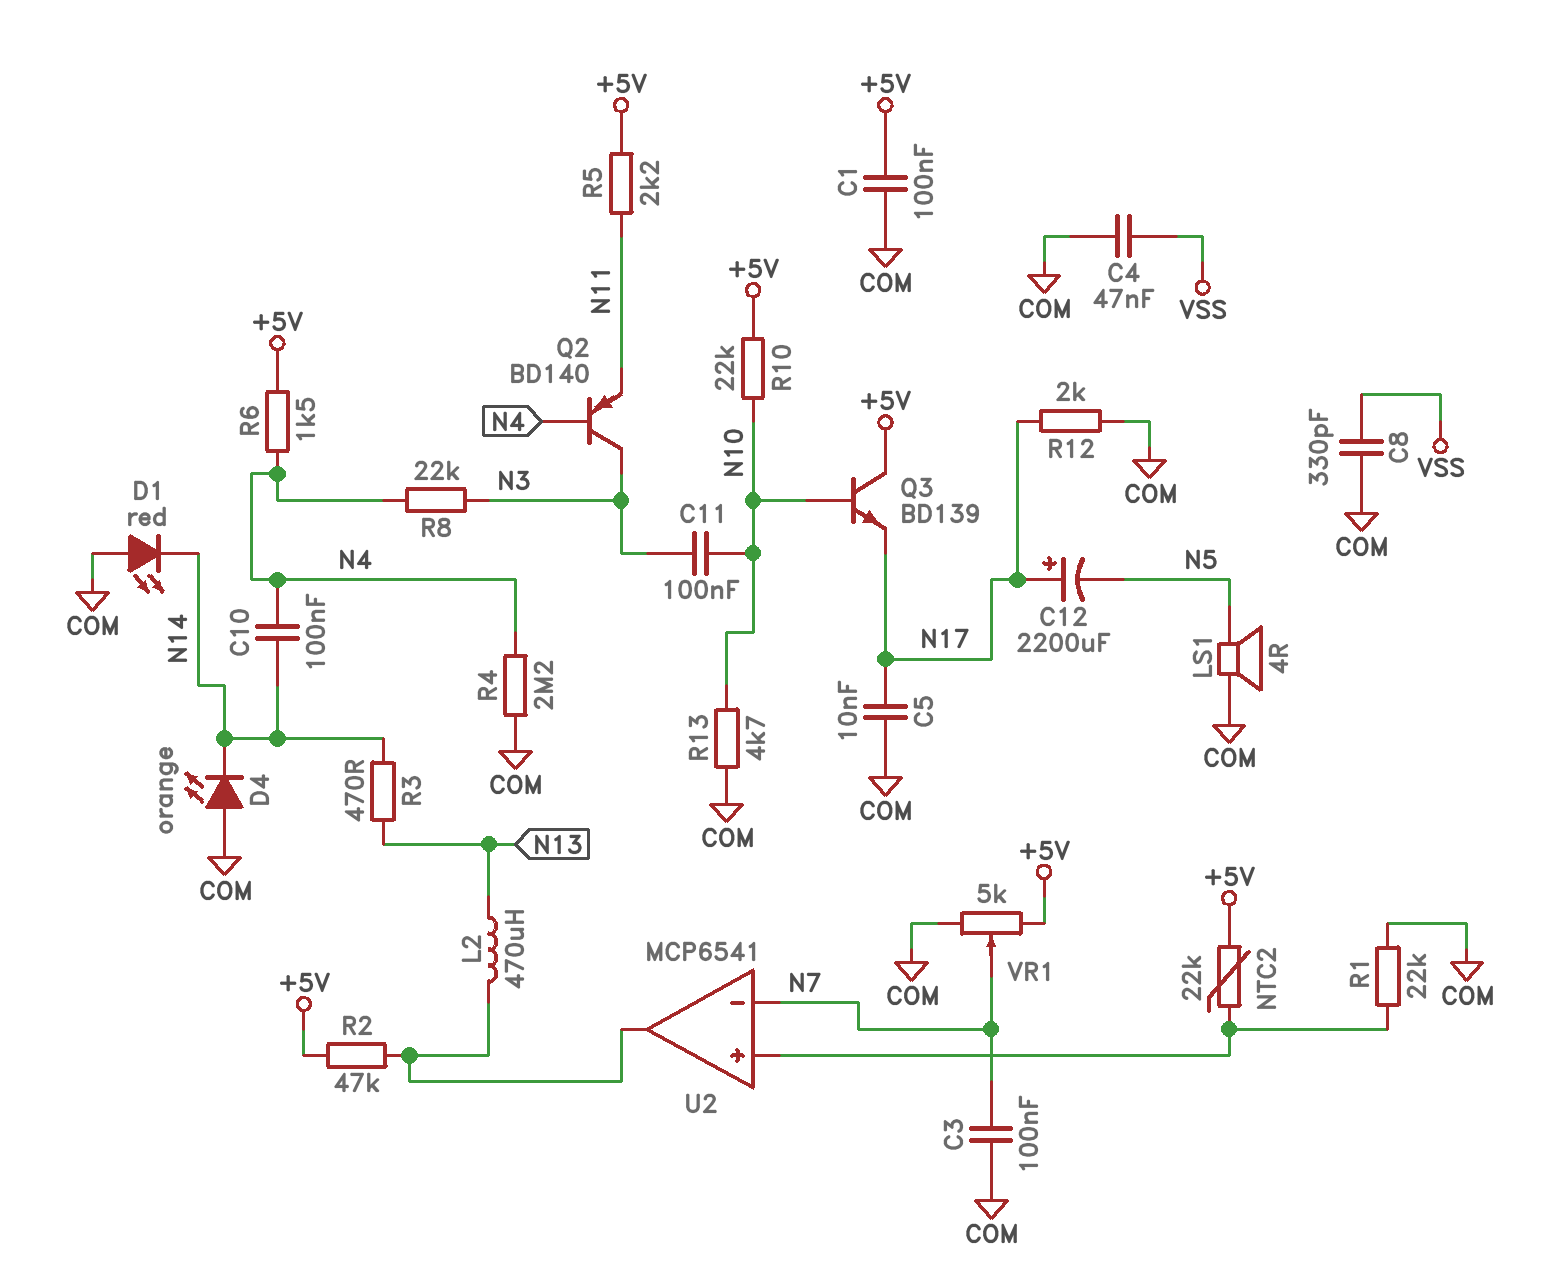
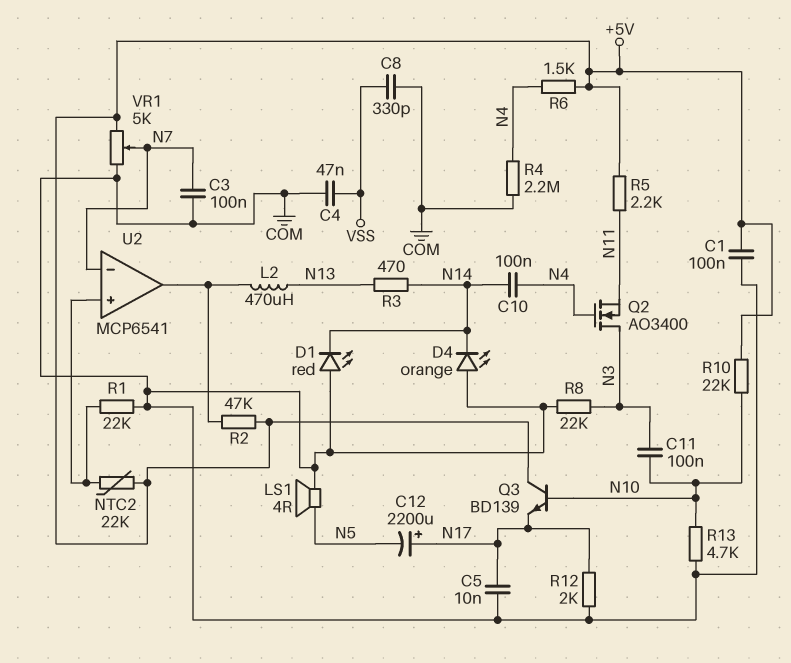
Q2: PNP BD140 (B N4, C N3, E N11) -> NMOS AO3400 (G N4, D N3, S N11)
R8: 22k (N3, N4) -> 22k (COM, N3)

